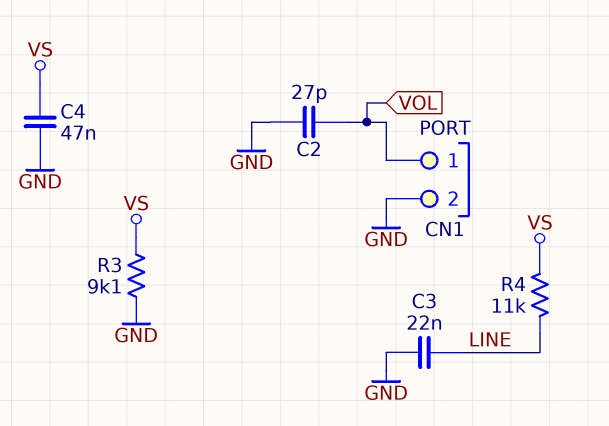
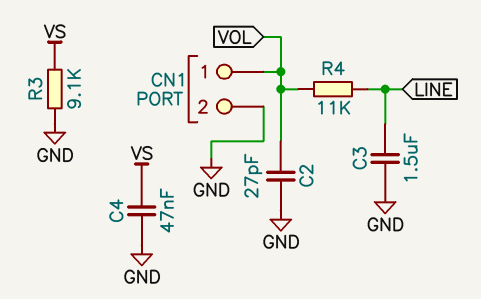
C3: 22nF (GND, LINE) -> 1.5uF (GND, LINE)
R4: 11k (LINE, VS) -> 11k (LINE, VOL)

